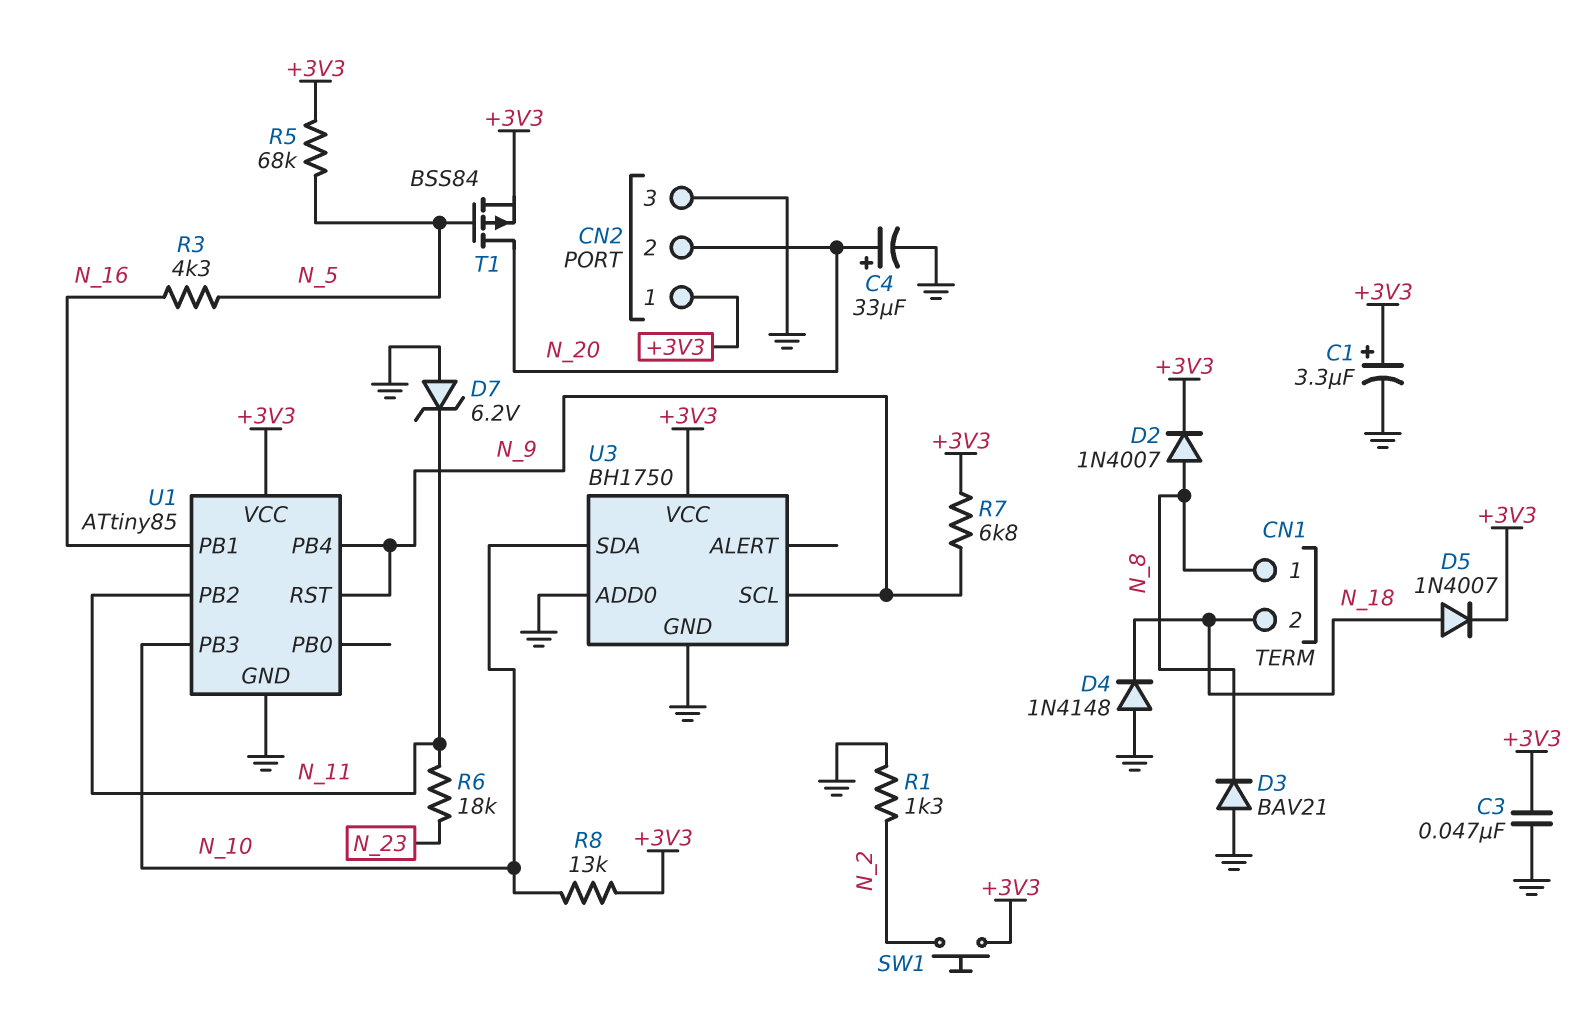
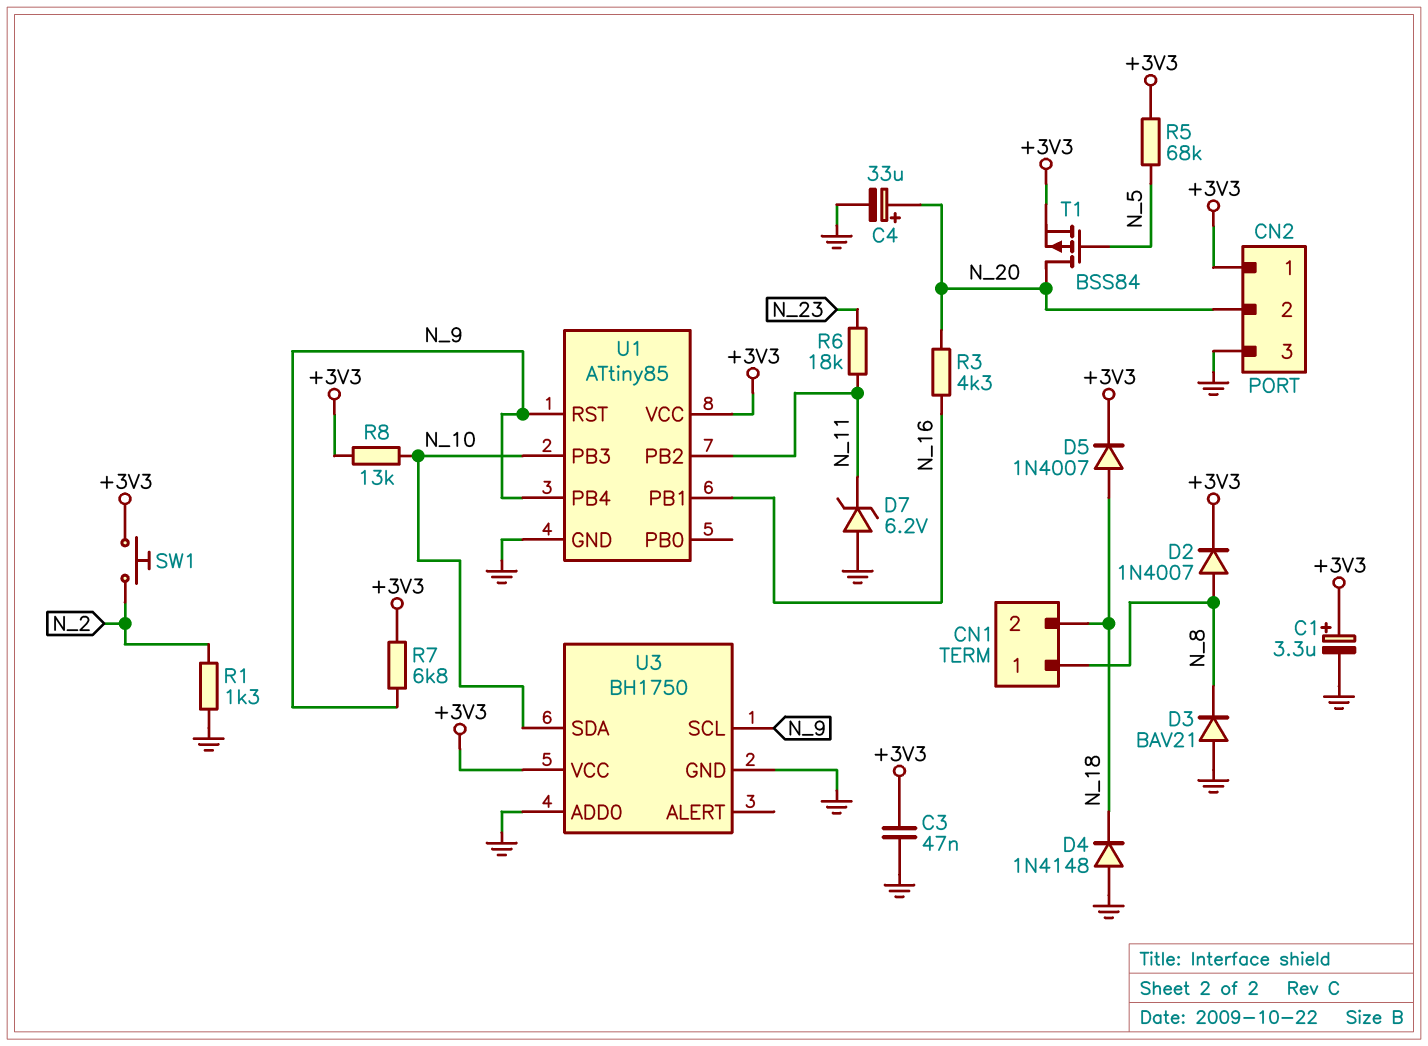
R3: 4.3k (N_5, N_16) -> 4.3k (N_16, N_20)

